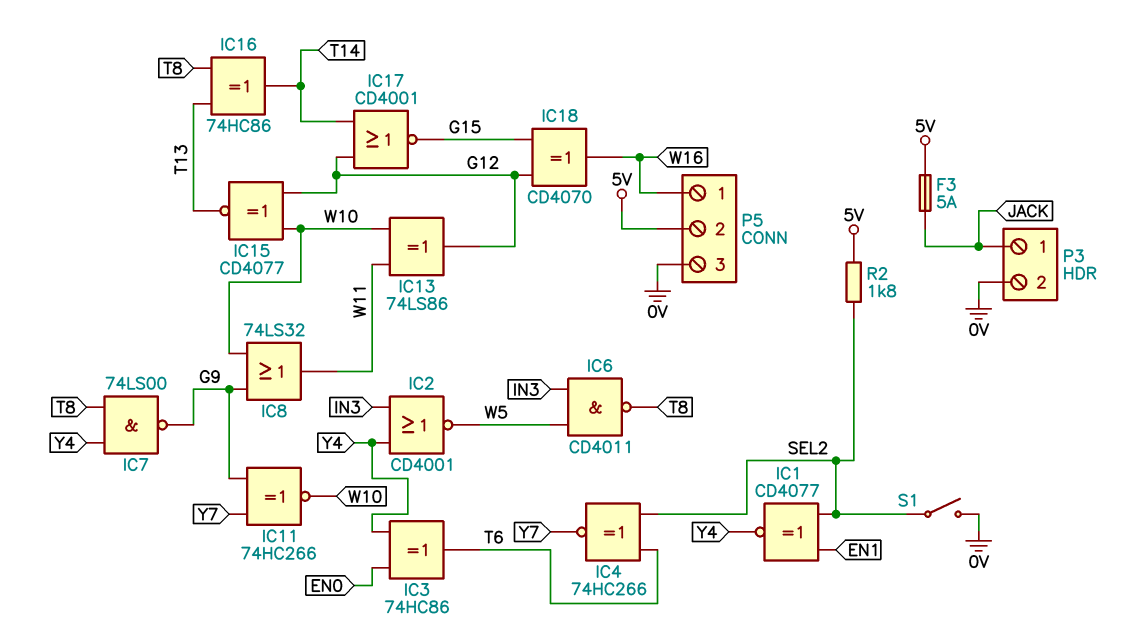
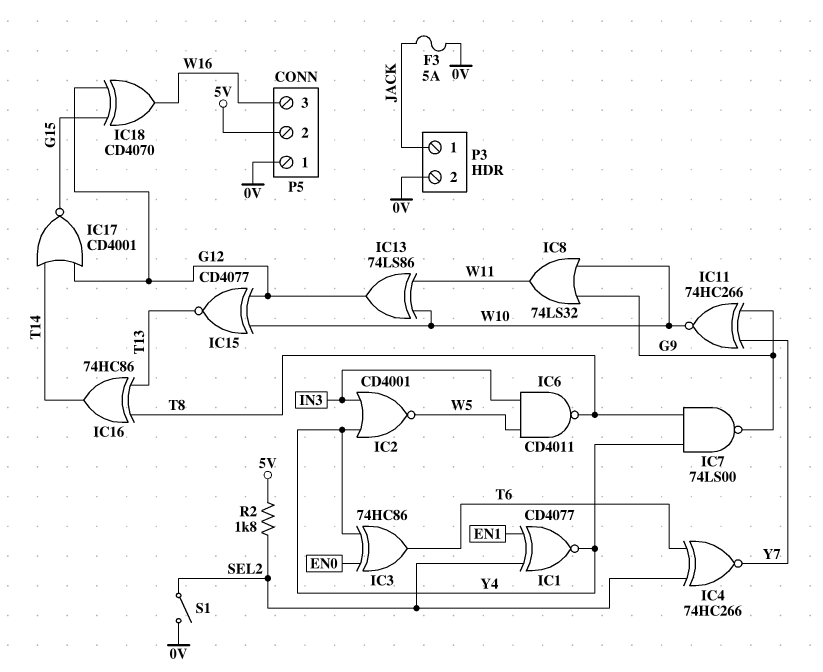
F3: 5A (5V, JACK) -> 5A (0V, JACK)
P5 pin 1: W16 -> 0V
P5 pin 3: 0V -> W16

